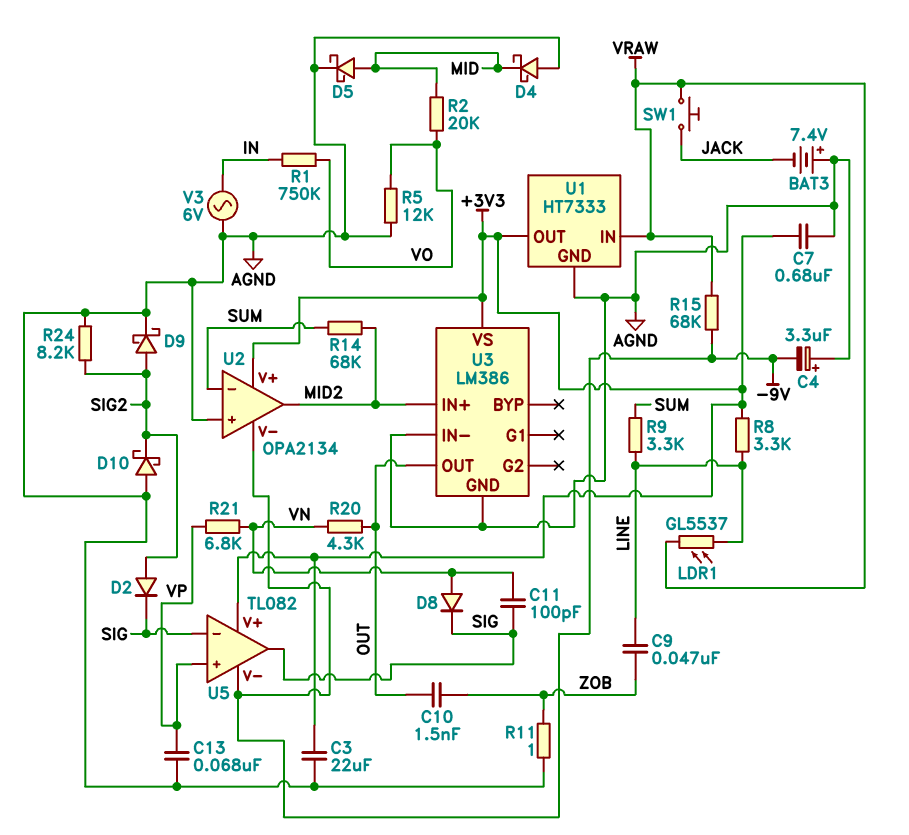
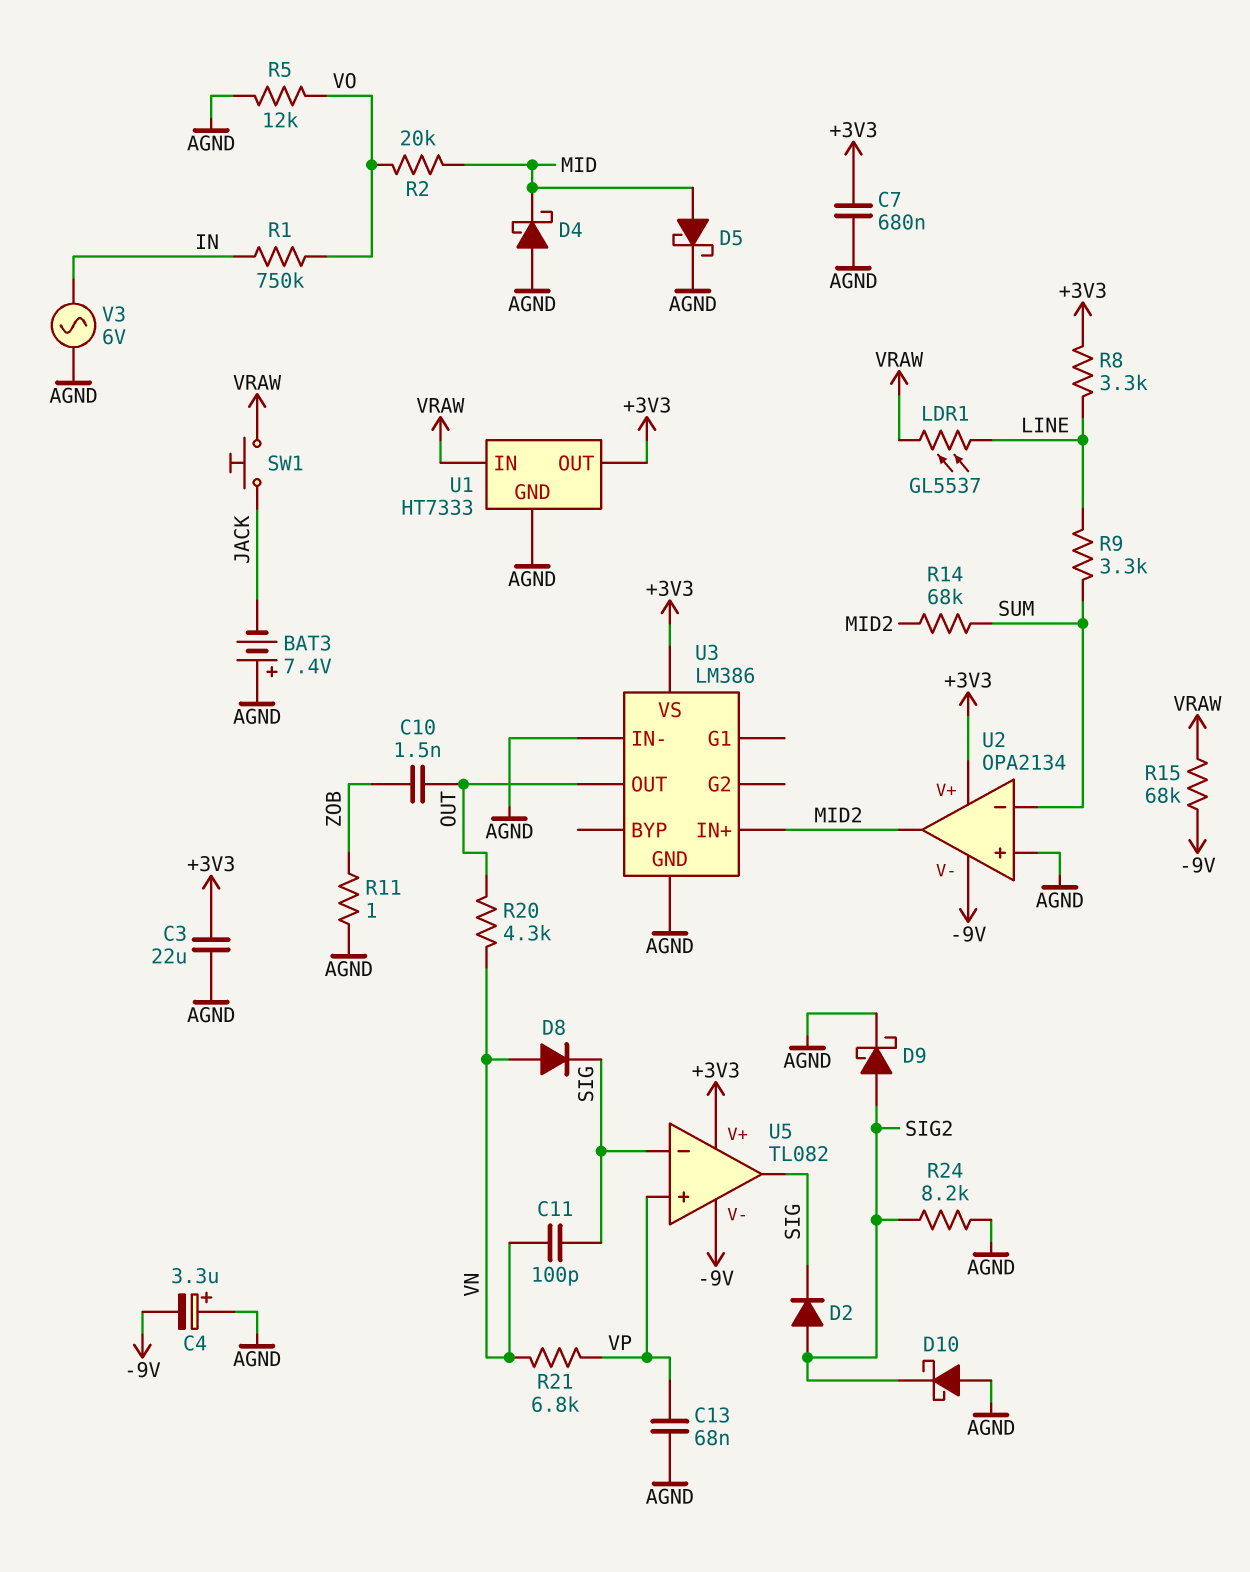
C9: 47nF (LINE, ZOB) -> none

